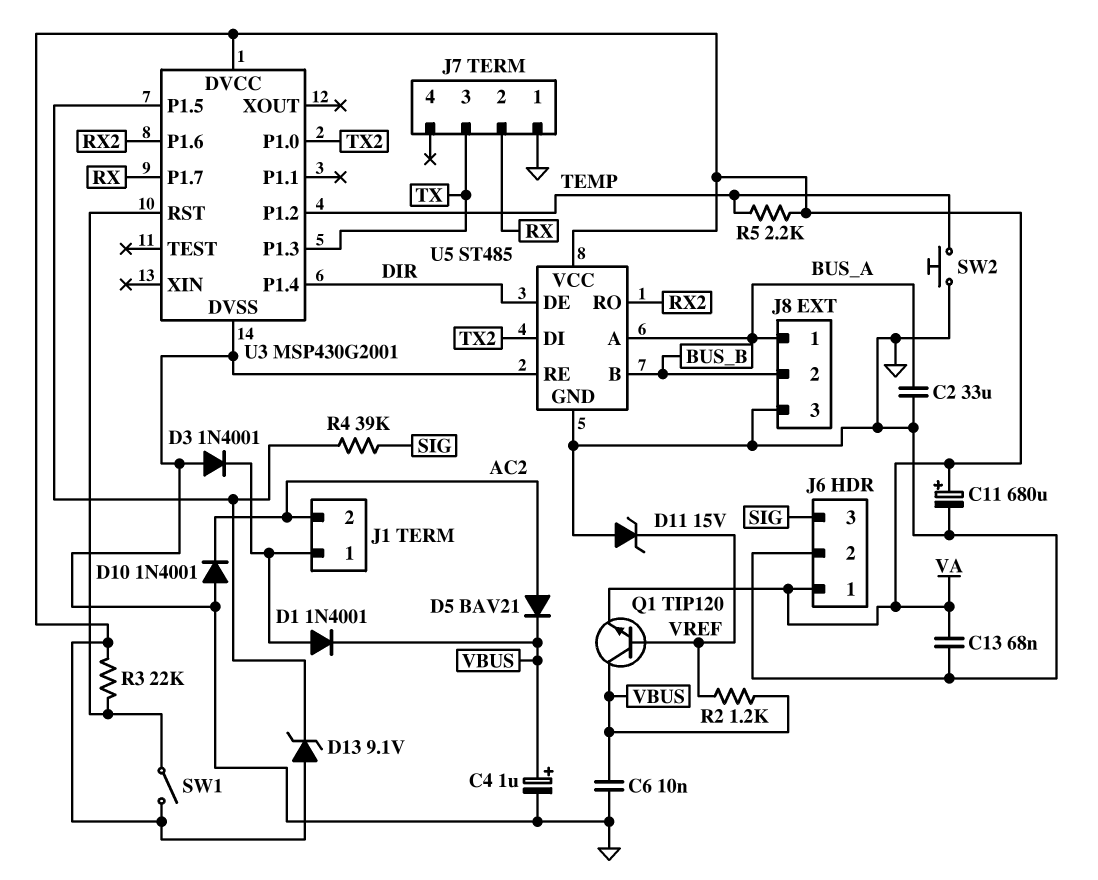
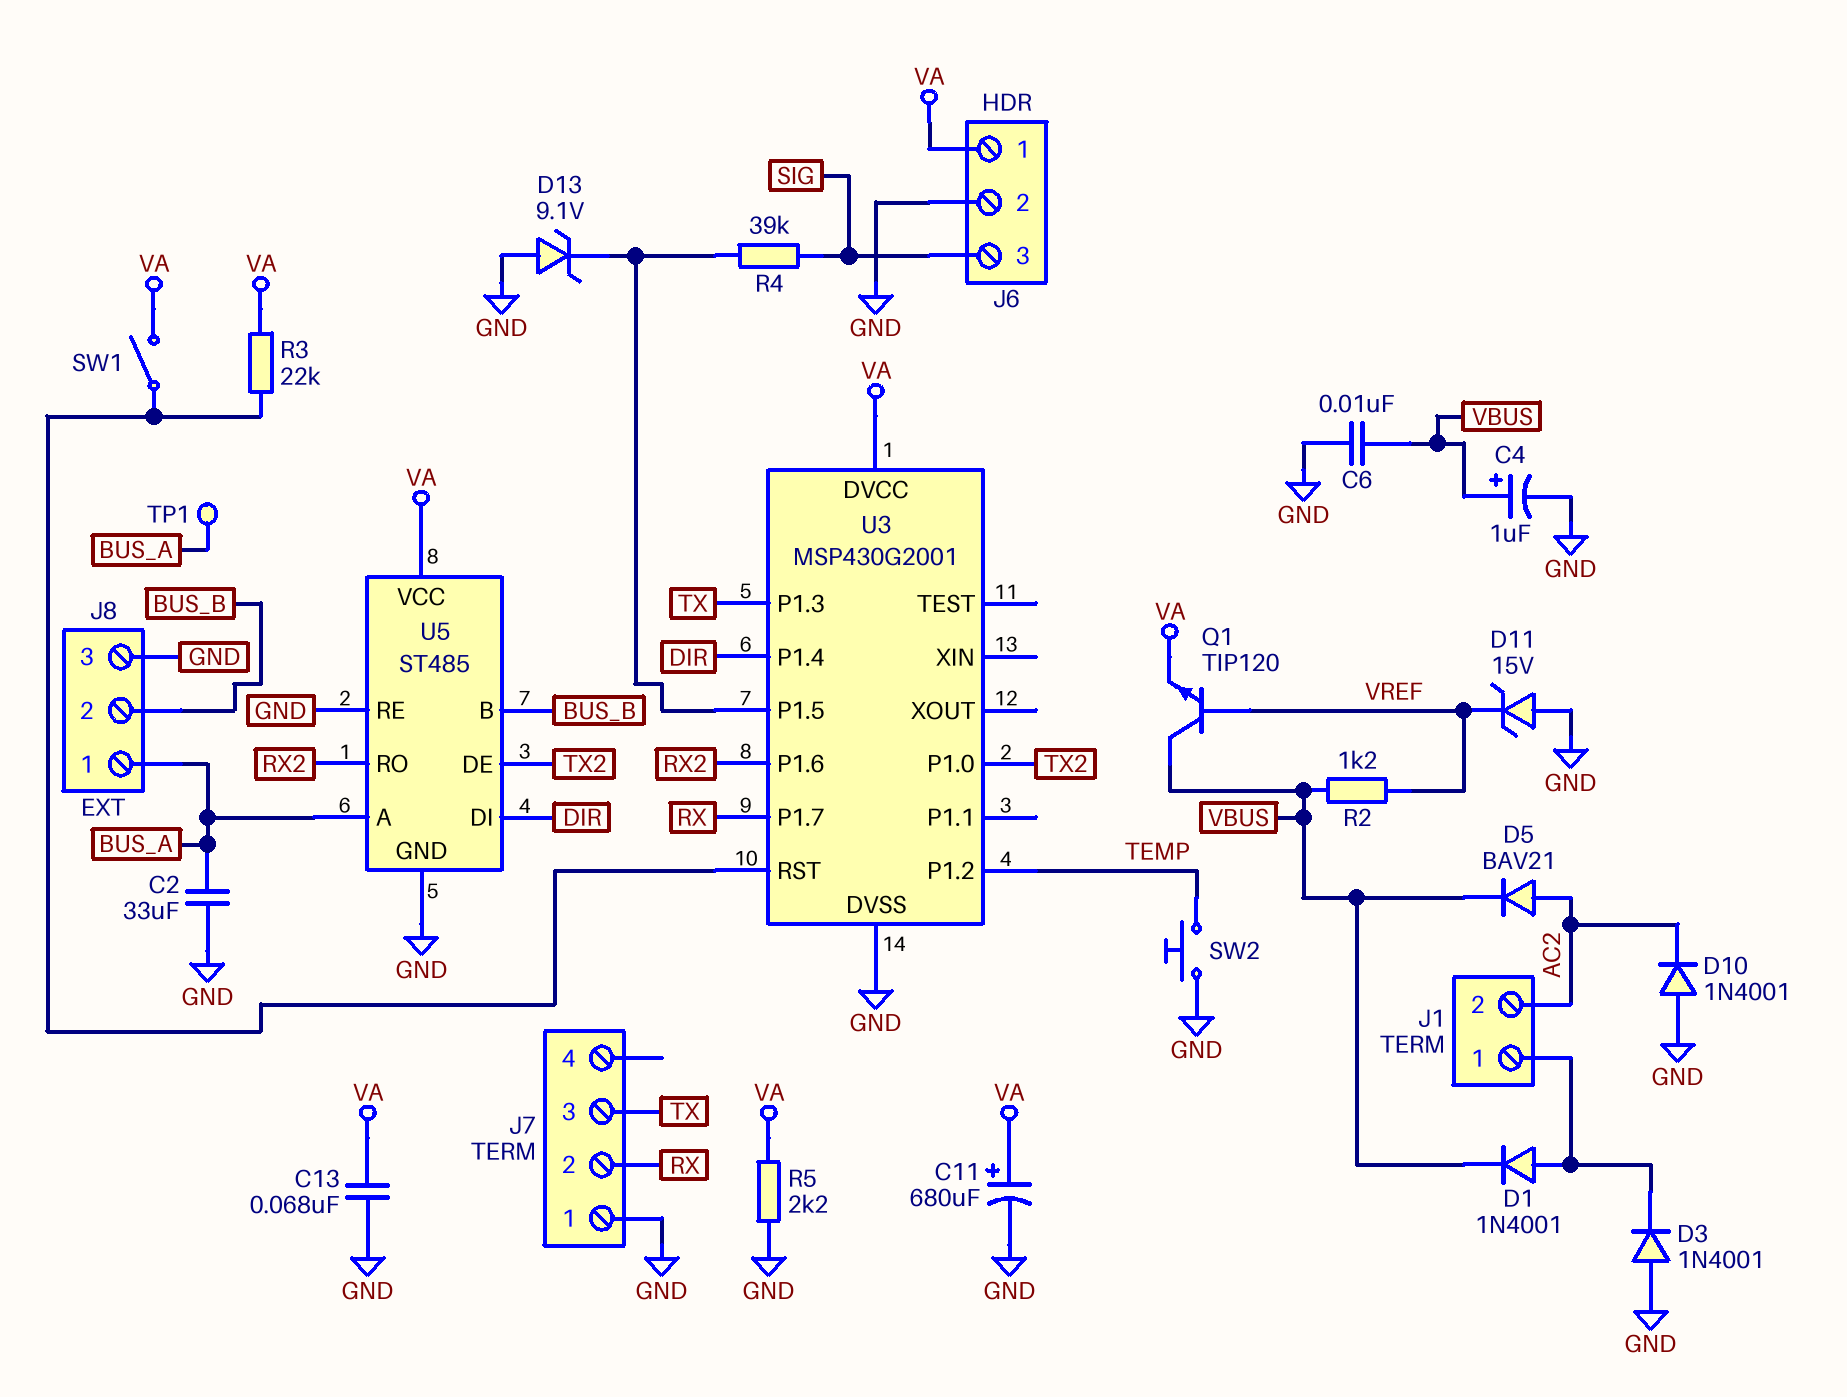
D13: zener 9.1V (A VA, K U3/P1.5) -> zener 9.1V (A GND, K U3/P1.5)
R5: 2.2k (TEMP, VA) -> 2.2k (GND, VA)
TP1: none -> test point (BUS_A)
U5 pin DE: DIR -> TX2
U5 pin DI: TX2 -> DIR

